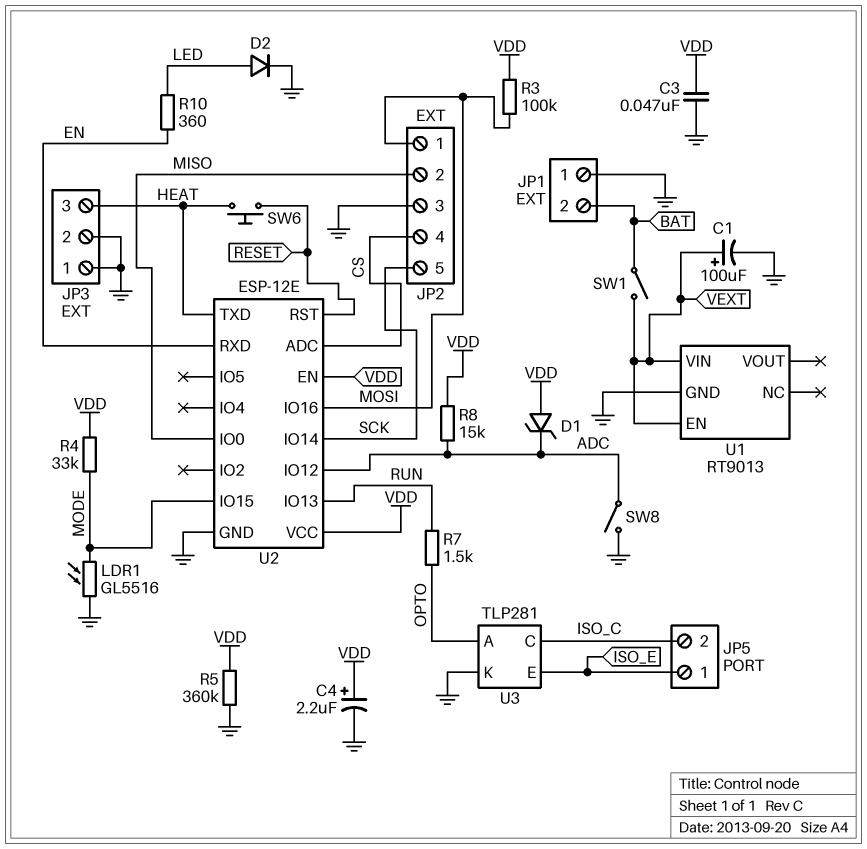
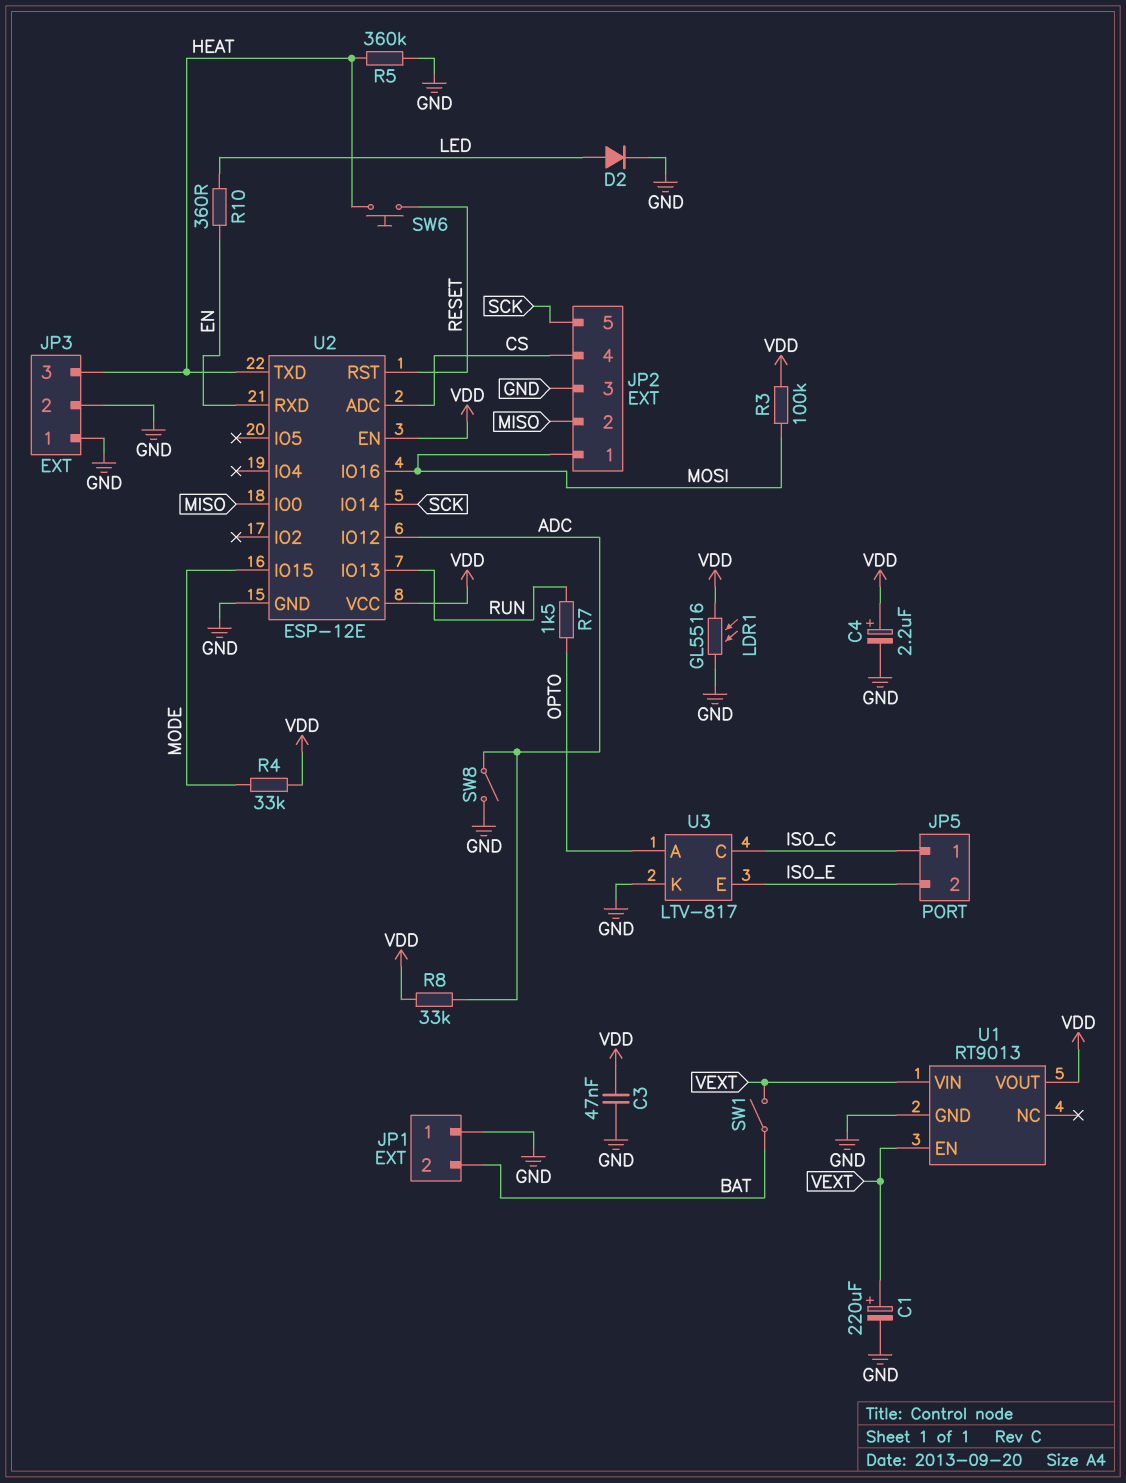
C1: 100uF (plus VEXT, minus GND) -> 220uF (plus VEXT, minus GND)
D1: zener (A VDD, K ADC) -> none
JP5 pin 1: ISO_E -> ISO_C
JP5 pin 2: ISO_C -> ISO_E
LDR1: GL5516 (GND, MODE) -> GL5516 (GND, VDD)
R5: 360k (GND, VDD) -> 360k (GND, HEAT)
R8: 15k (ADC, VDD) -> 33k (ADC, VDD)
U1 pin VOUT: none -> VDD
U3: TLP281 -> LTV-817

